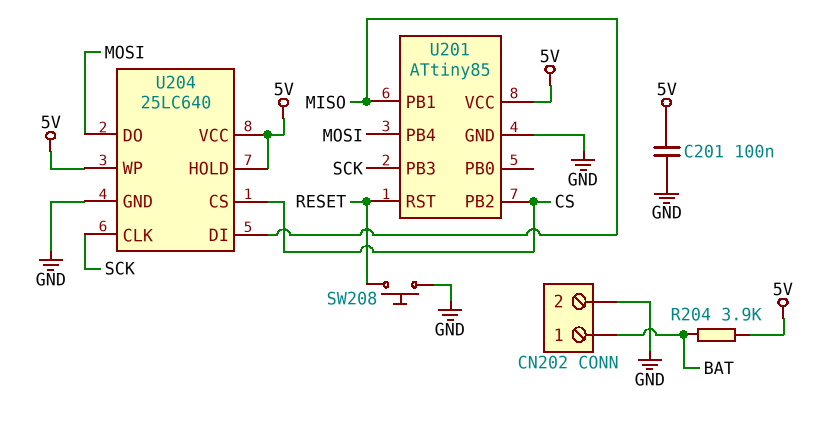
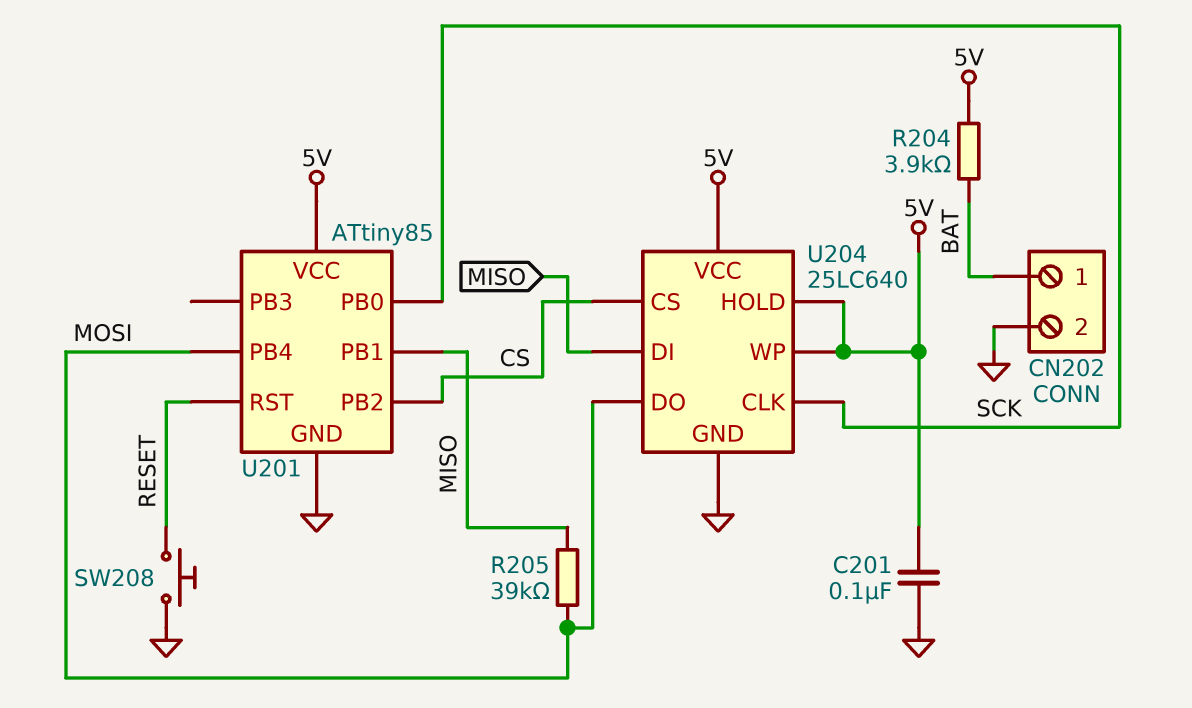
R205: none -> 39k (MISO, MOSI)
U201 pin PB0: none -> SCK
U201 pin PB3: SCK -> none

